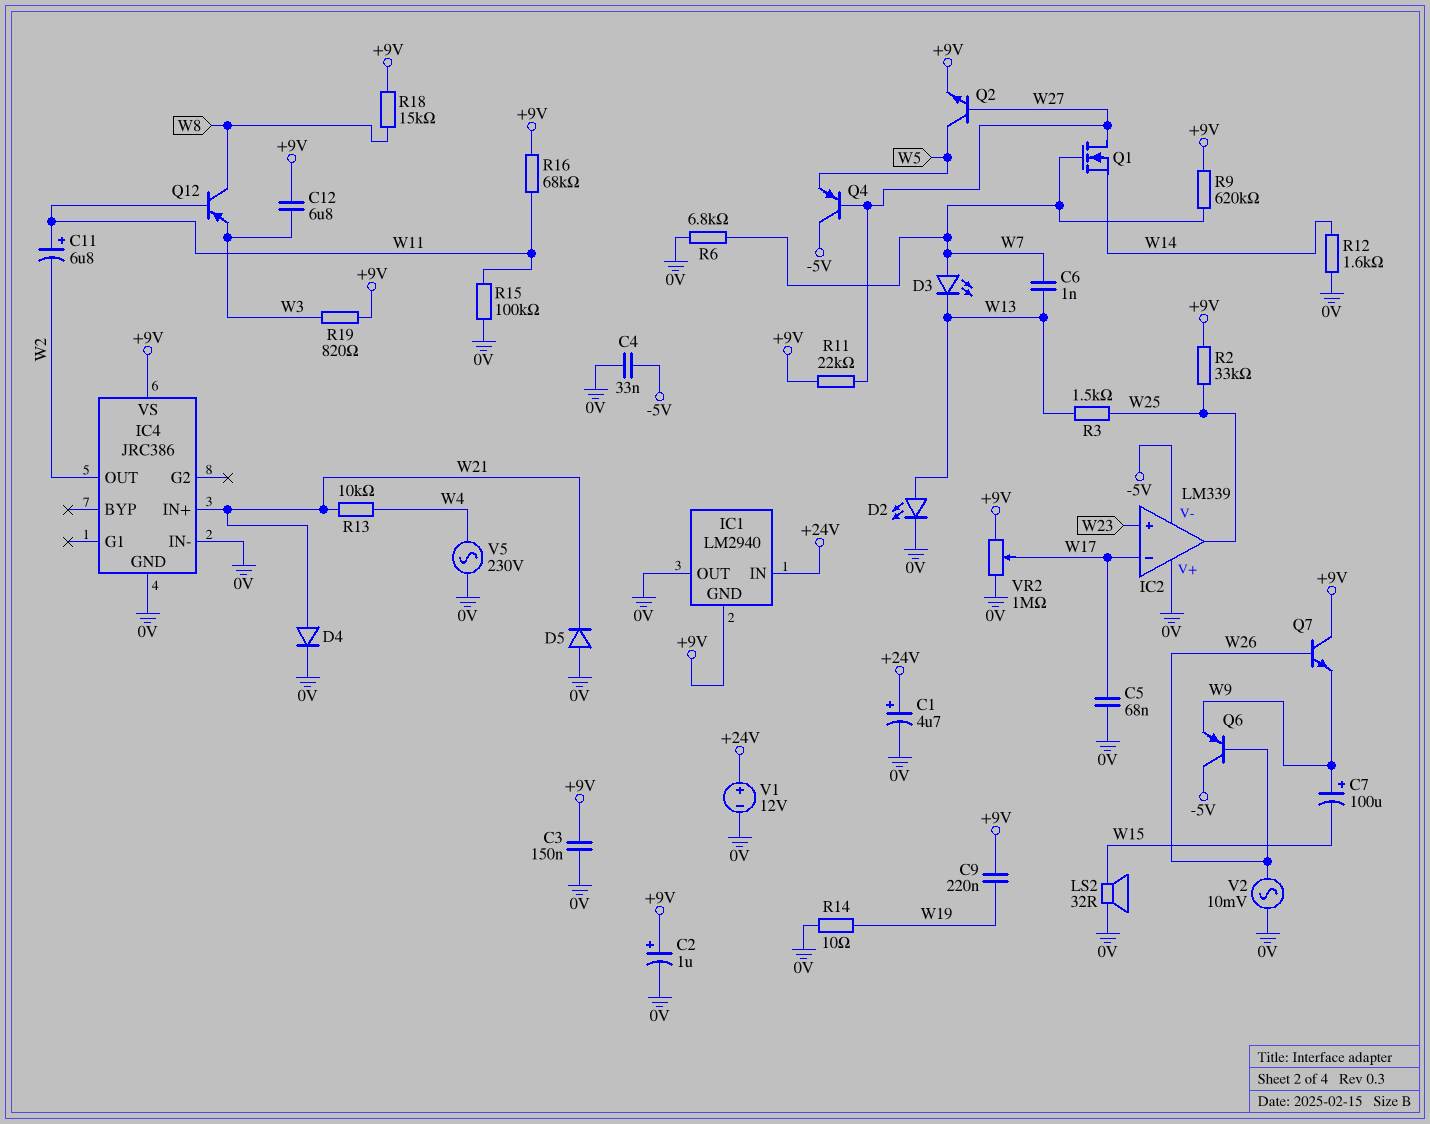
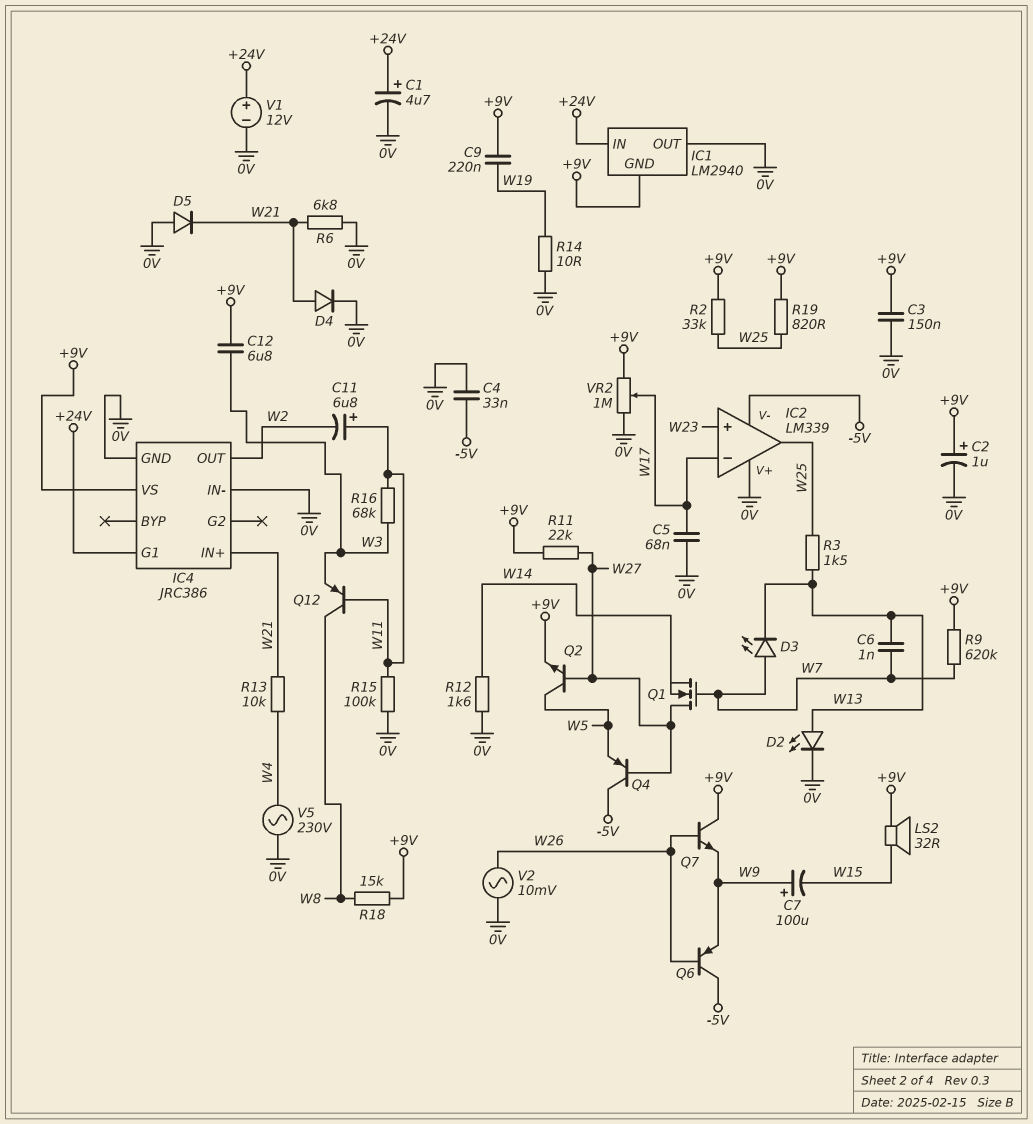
IC4 pin G1: none -> +24V
LS2: speaker 32R (0V, W15) -> speaker 32R (+9V, W15)
R6: 6.8k (0V, W7) -> 6.8k (0V, W21)
R16: 68k (+9V, W11) -> 68k (W3, W11)
R19: 820 (+9V, W3) -> 820 (+9V, W25)

